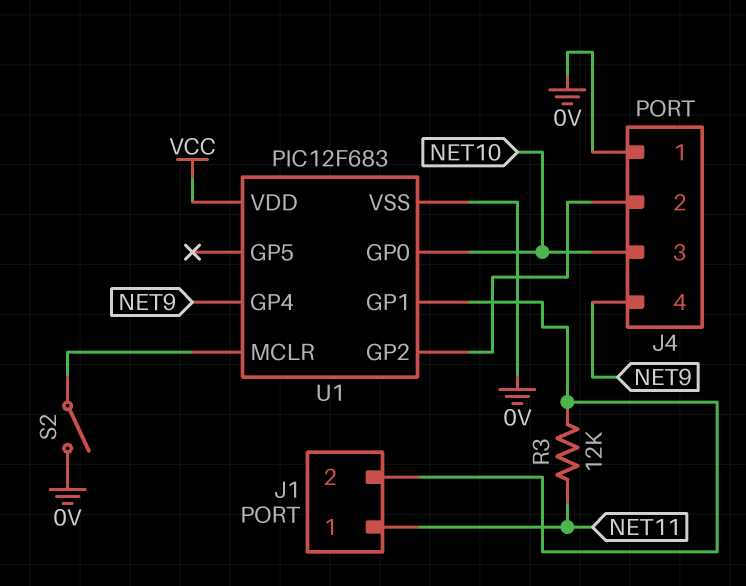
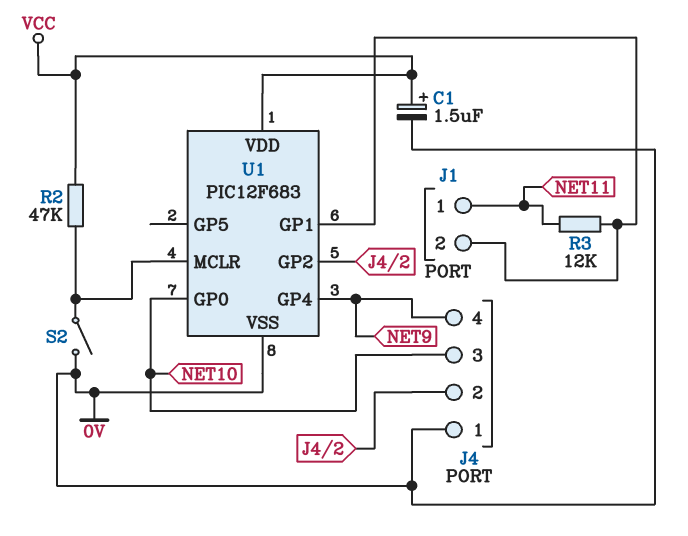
C1: none -> 1.5uF (plus VCC, minus 0V)
R2: none -> 47k (U1/MCLR, VCC)

